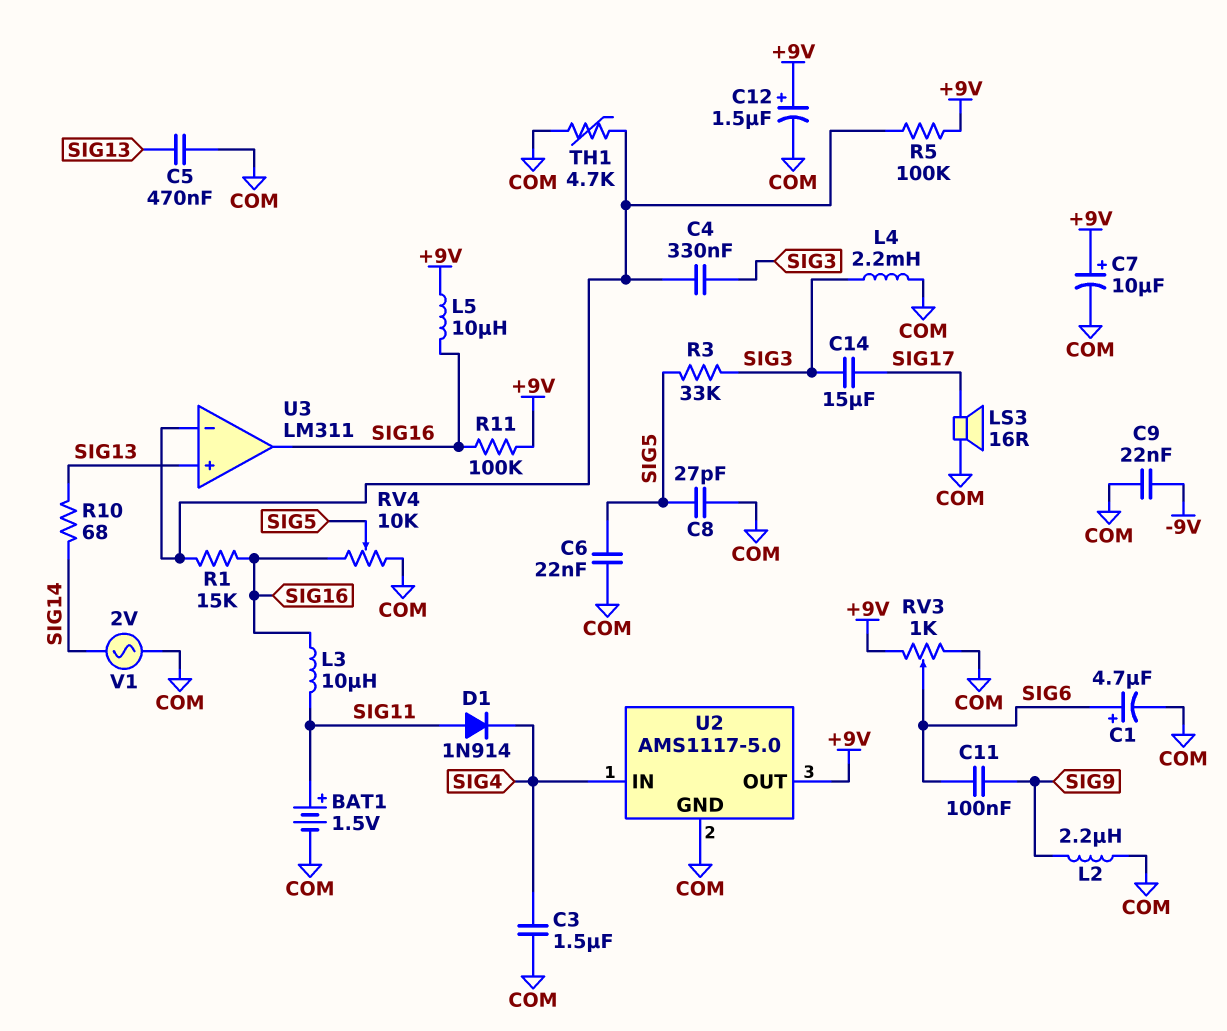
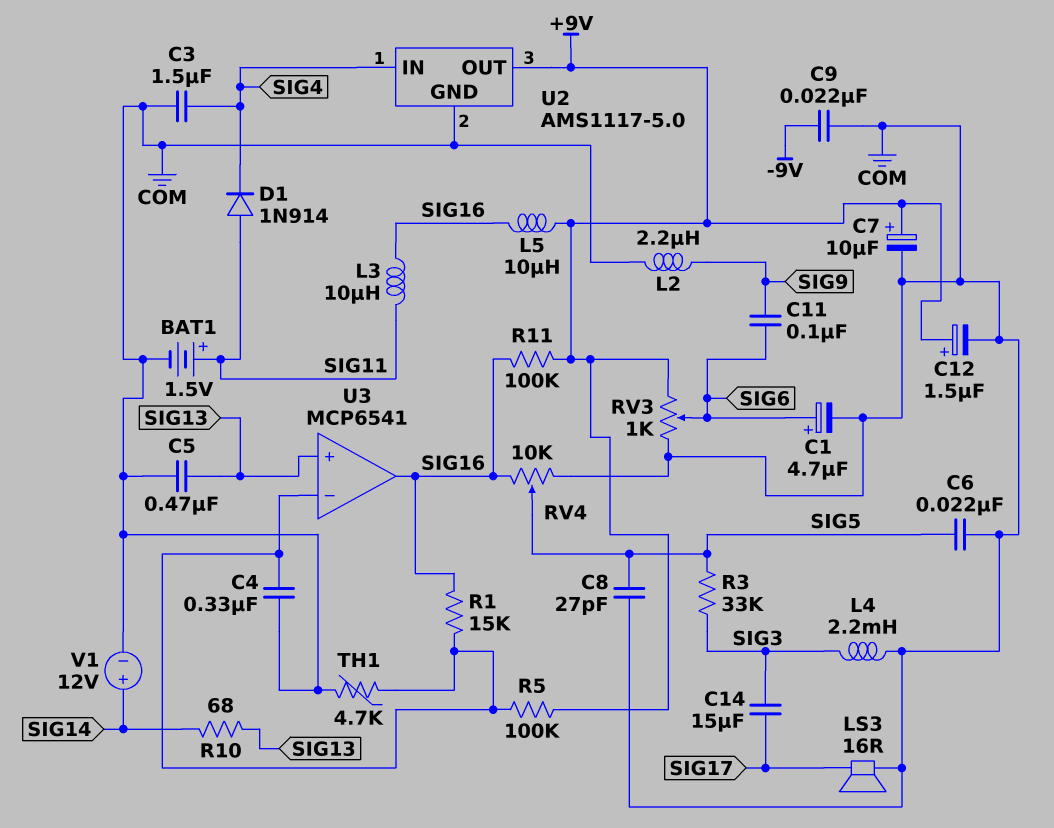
C4: 330nF (SIG3, U3/in-) -> 330nF (COM, U3/in-)
U3: LM311 -> MCP6541
V1: AC 2V (COM, SIG14) -> 12V (plus SIG14, minus COM)

